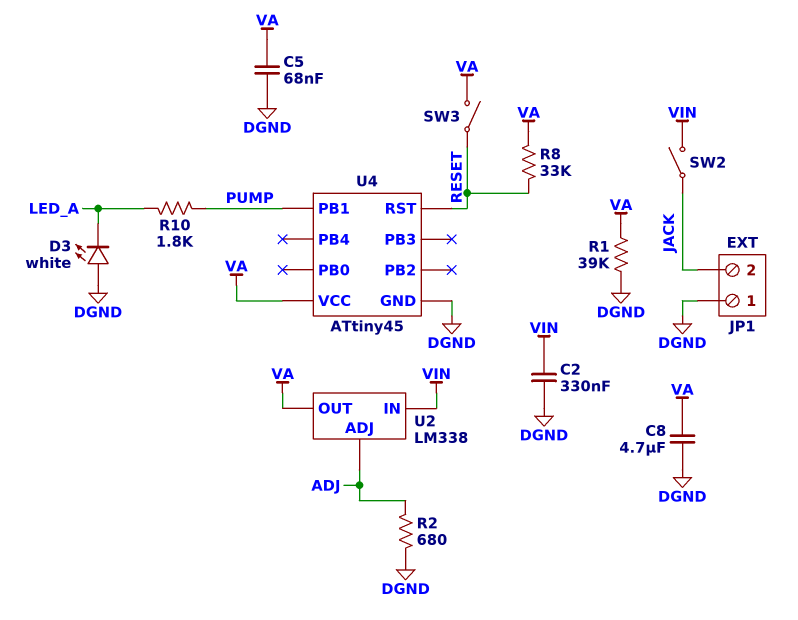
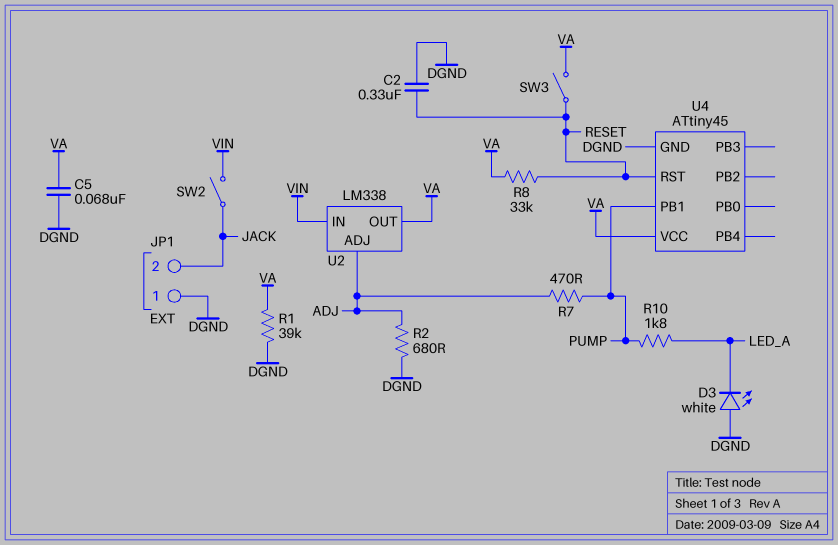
C2: 330nF (DGND, VIN) -> 330nF (DGND, RESET)
C8: 4.7uF (DGND, VA) -> none
R7: none -> 470 (ADJ, PUMP)

